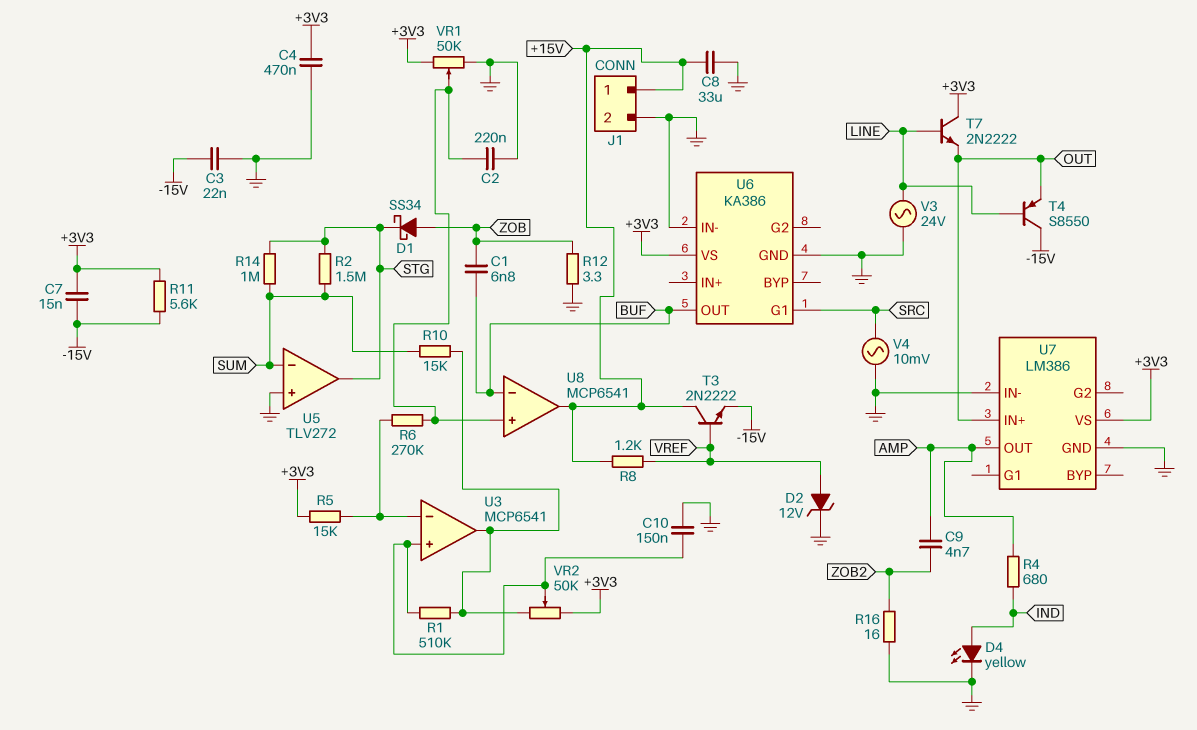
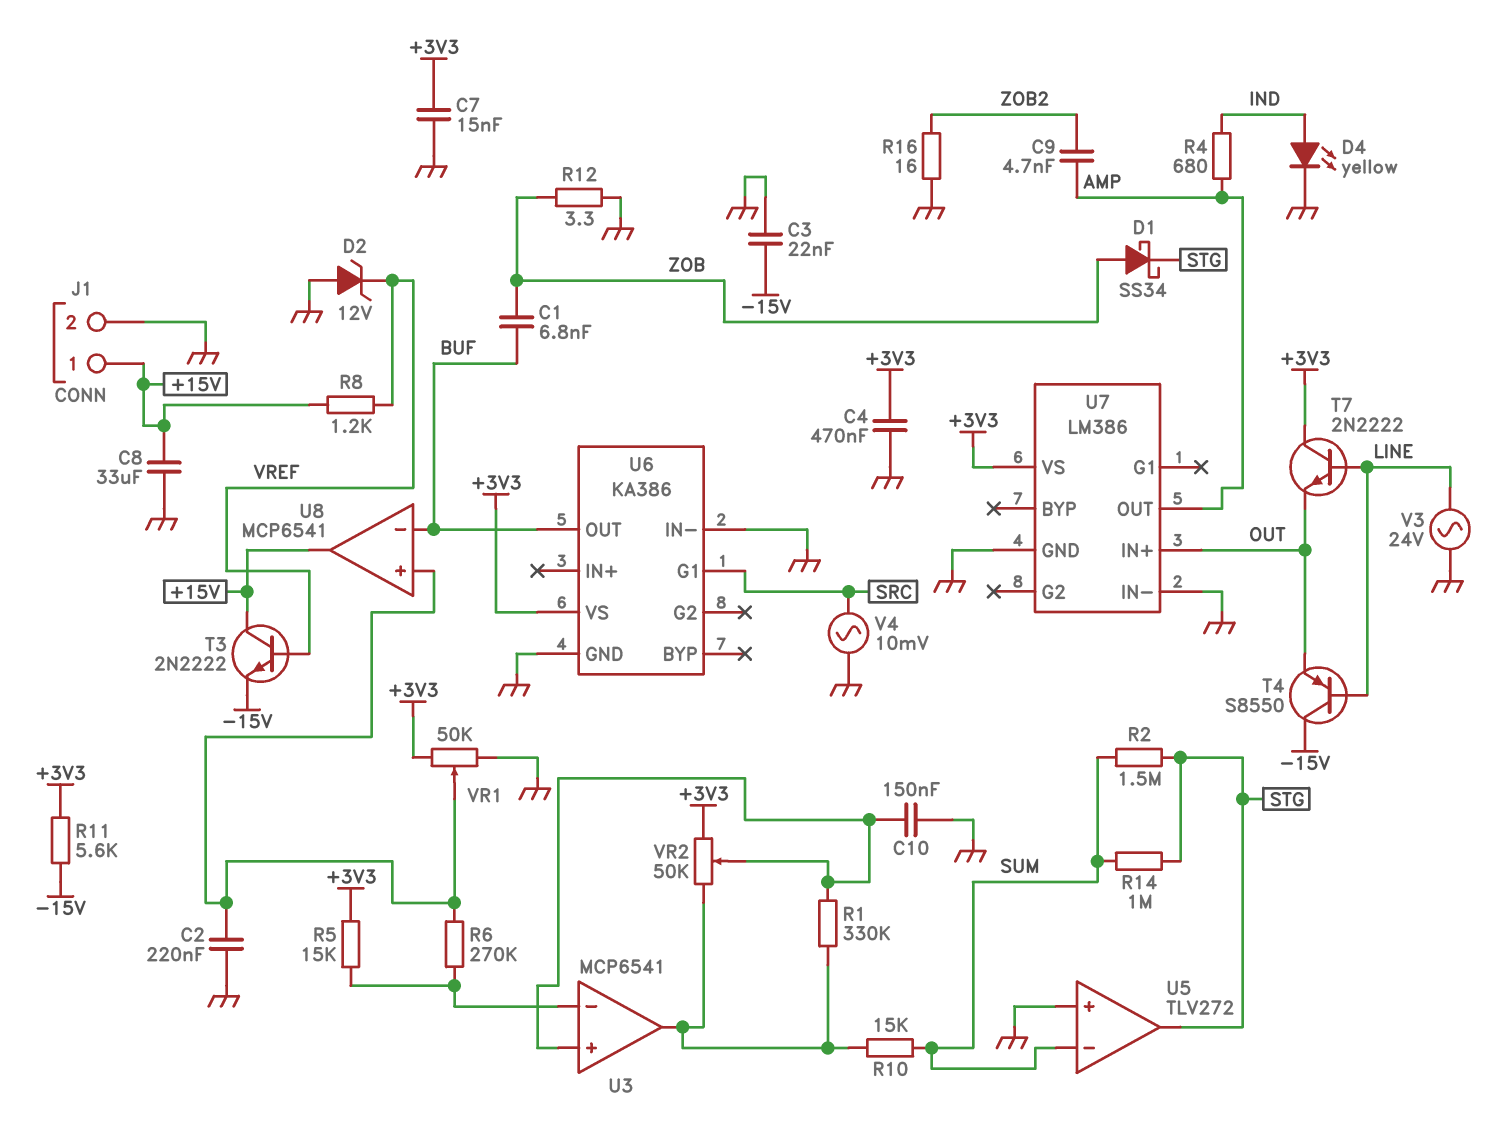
C7: 15nF (+3V3, -15V) -> 15nF (+3V3, GND)
D2: zener 12V (A VREF, K GND) -> zener 12V (A GND, K VREF)
R1: 510k (U3/in+, U3/out) -> 330k (U3/in+, U3/out)

